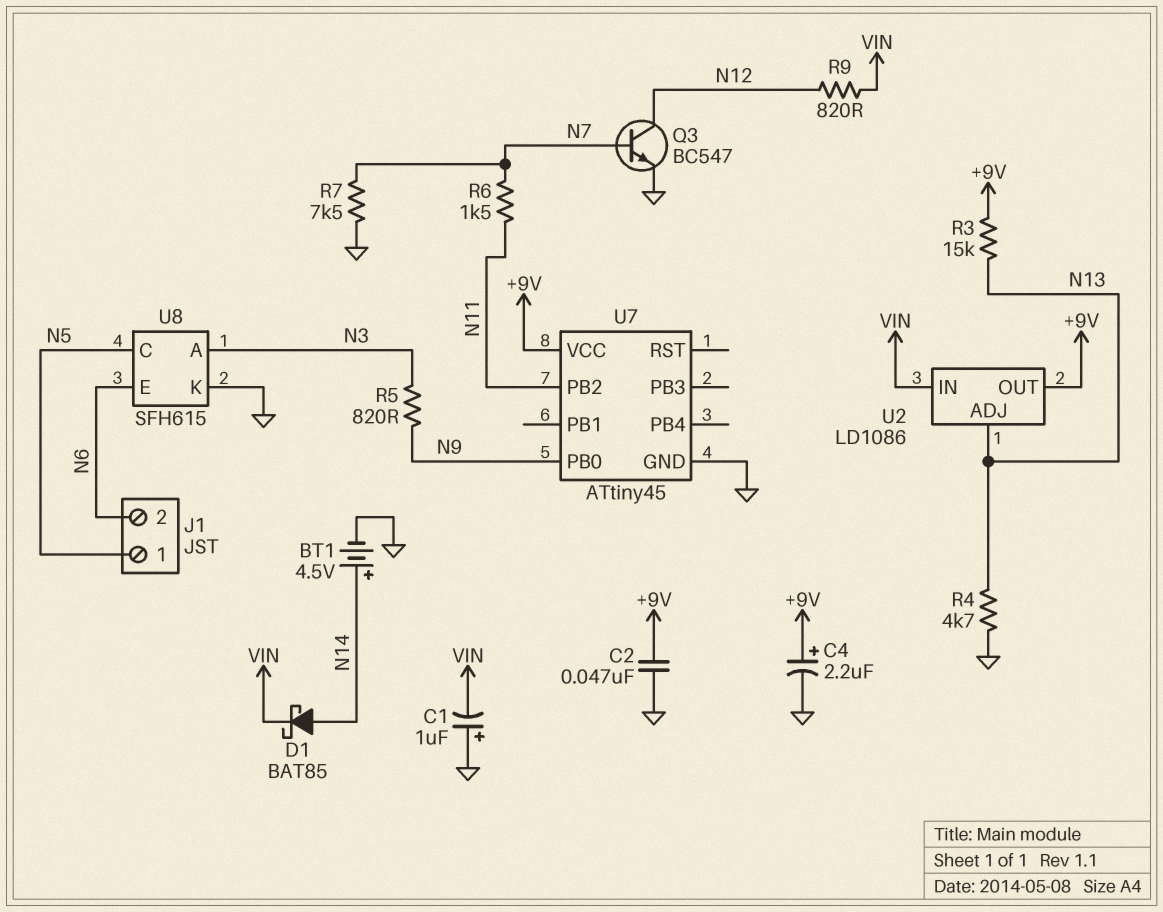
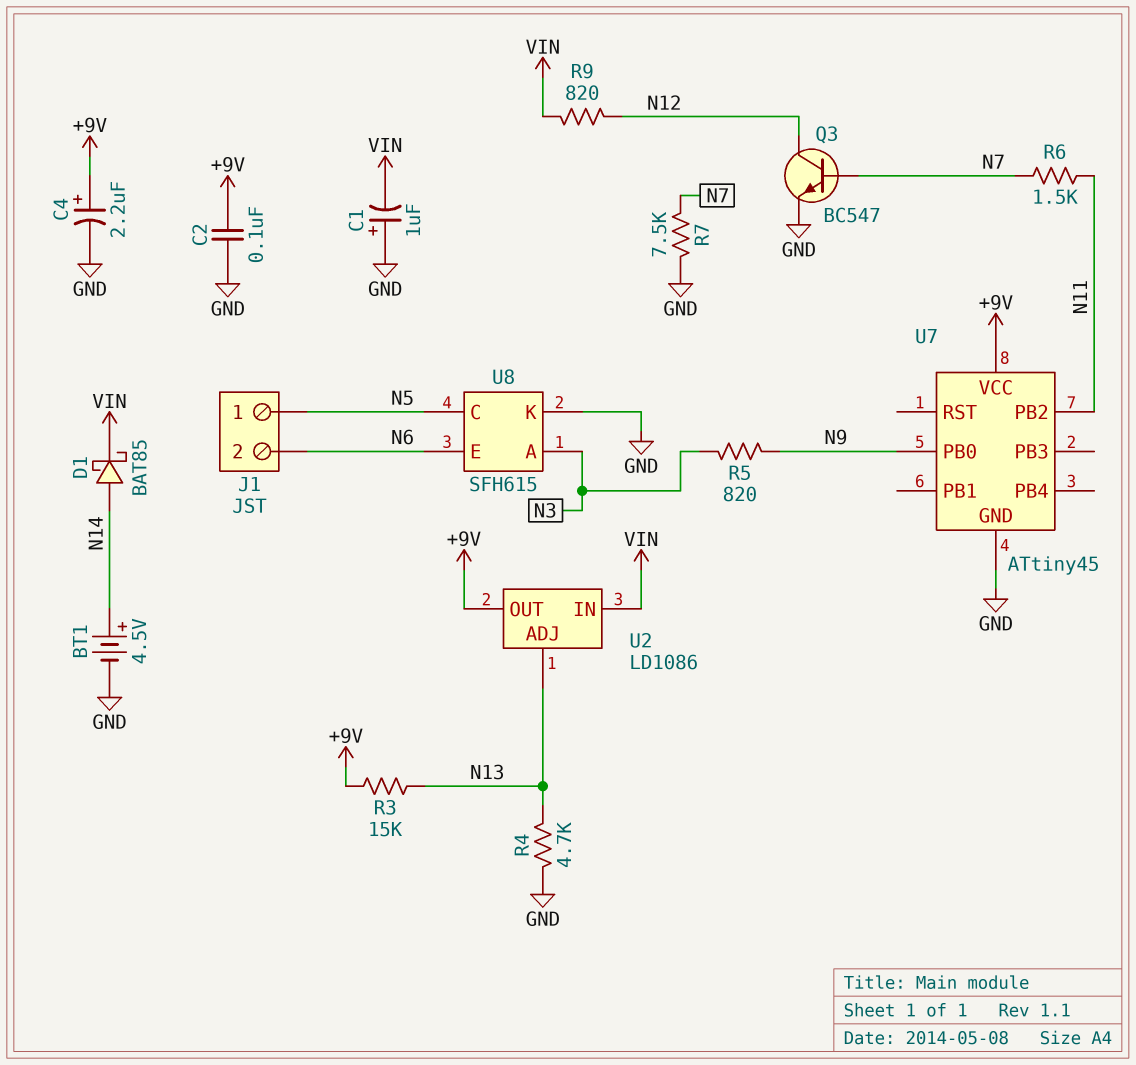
C2: 47nF (+9V, GND) -> 100nF (+9V, GND)

